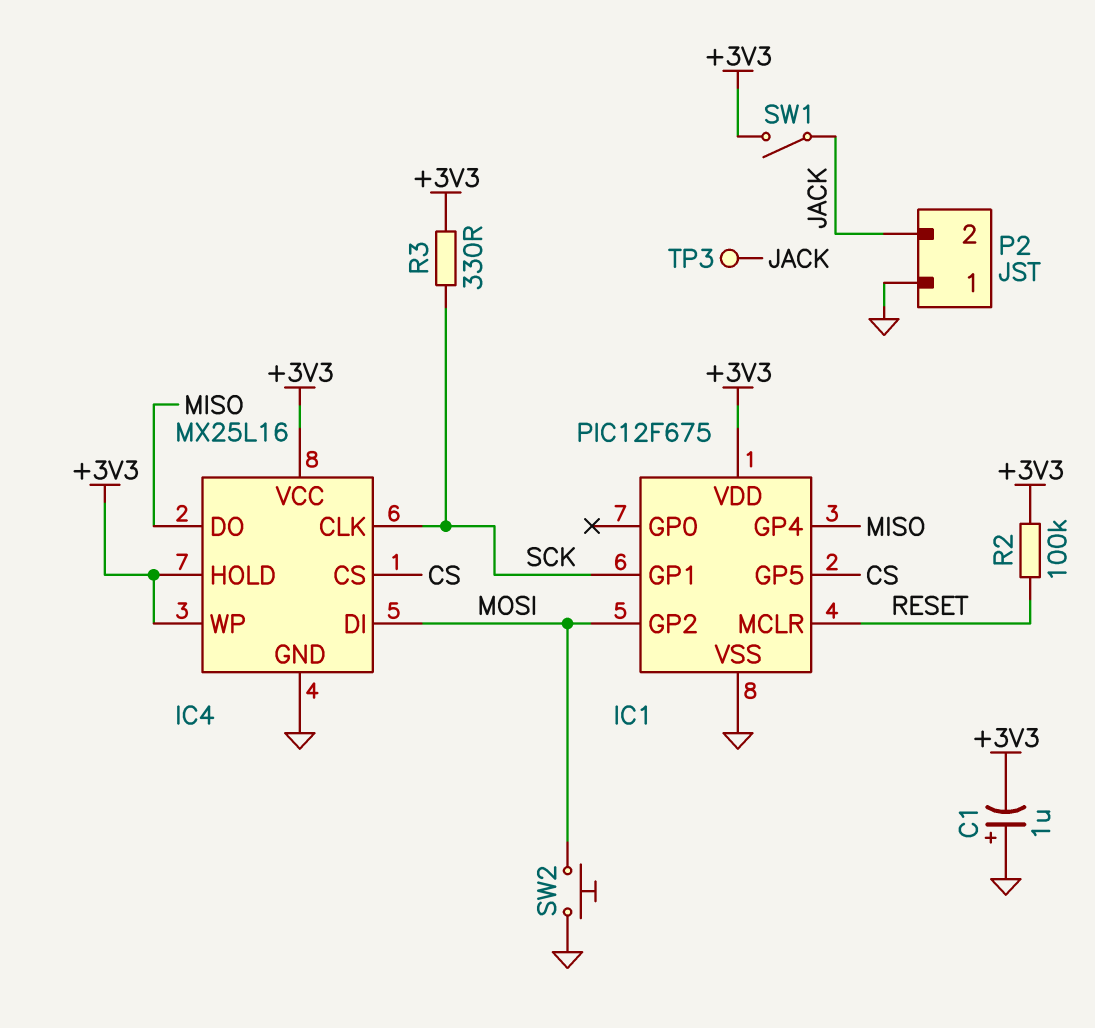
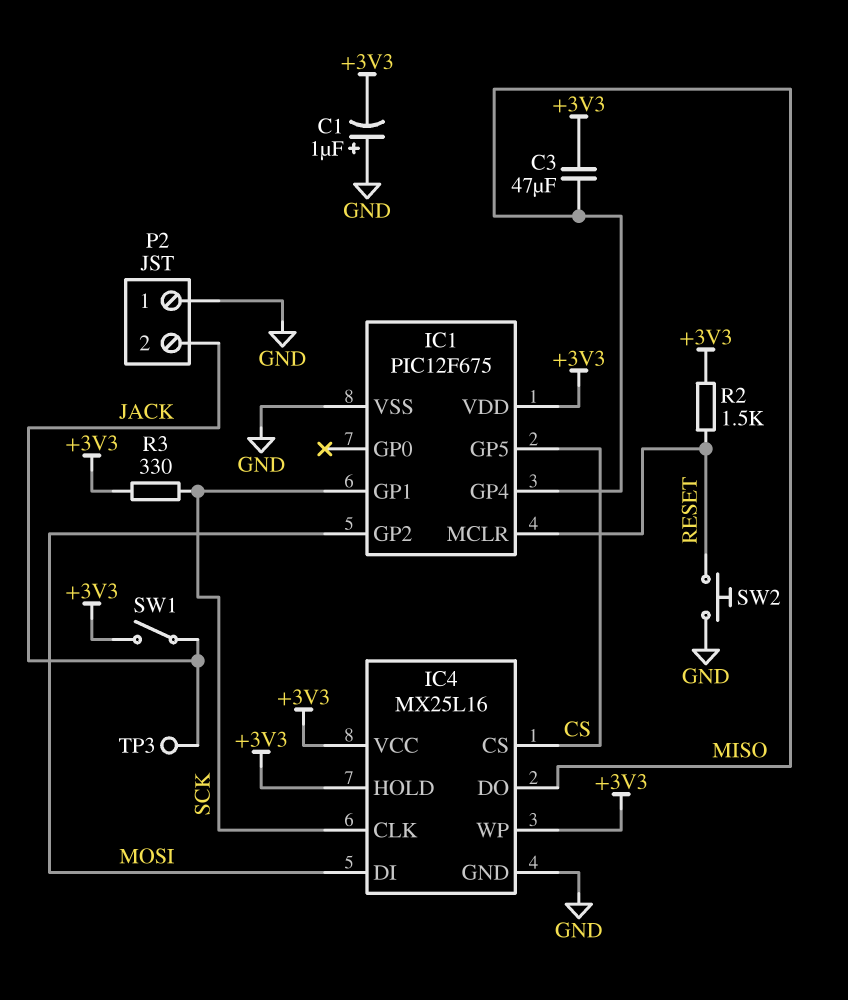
C3: none -> 47uF (+3V3, MISO)
R2: 100k (+3V3, RESET) -> 1.5k (+3V3, RESET)
SW2: button (GND, MOSI) -> button (GND, RESET)

